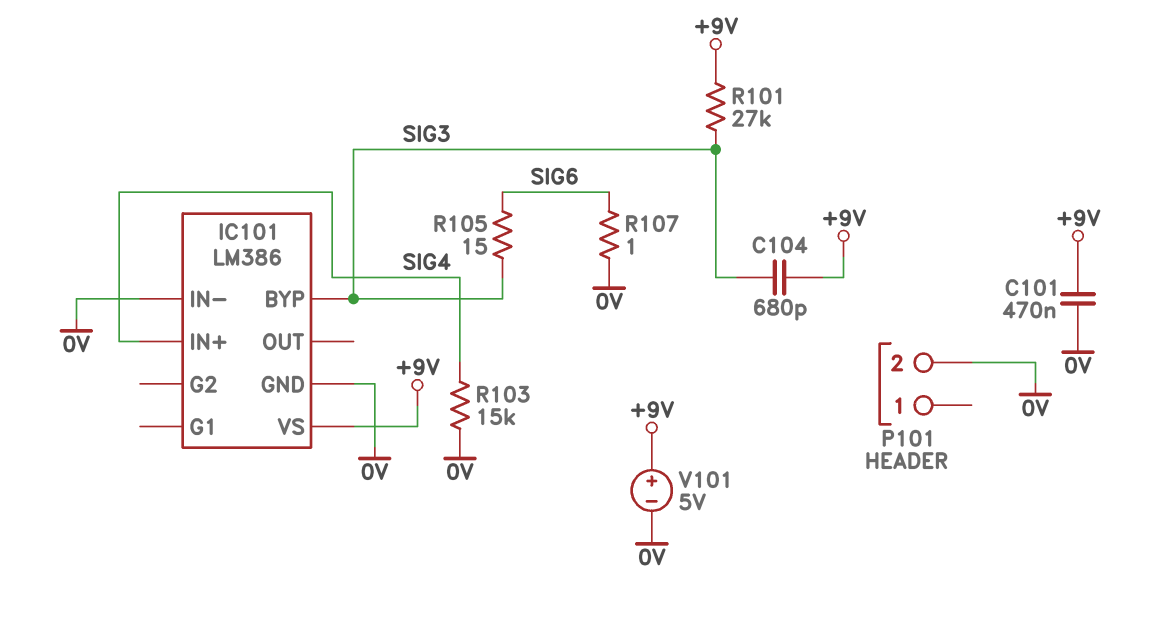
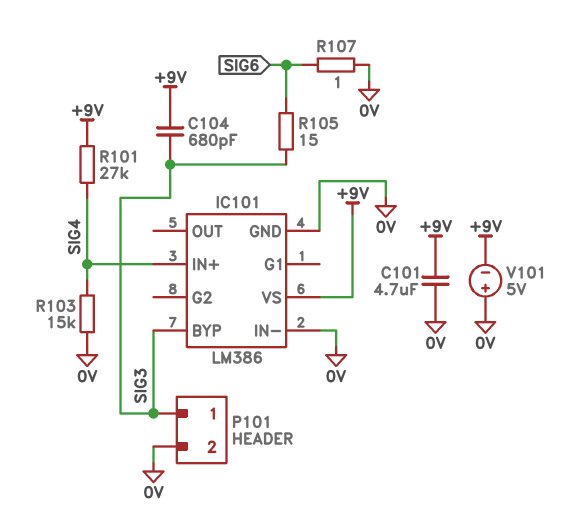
C101: 470nF (+9V, 0V) -> 4.7uF (+9V, 0V)
P101 pin 1: none -> SIG3
R101: 27k (+9V, SIG3) -> 27k (+9V, SIG4)
V101: 5V (plus +9V, minus 0V) -> 5V (plus 0V, minus +9V)

